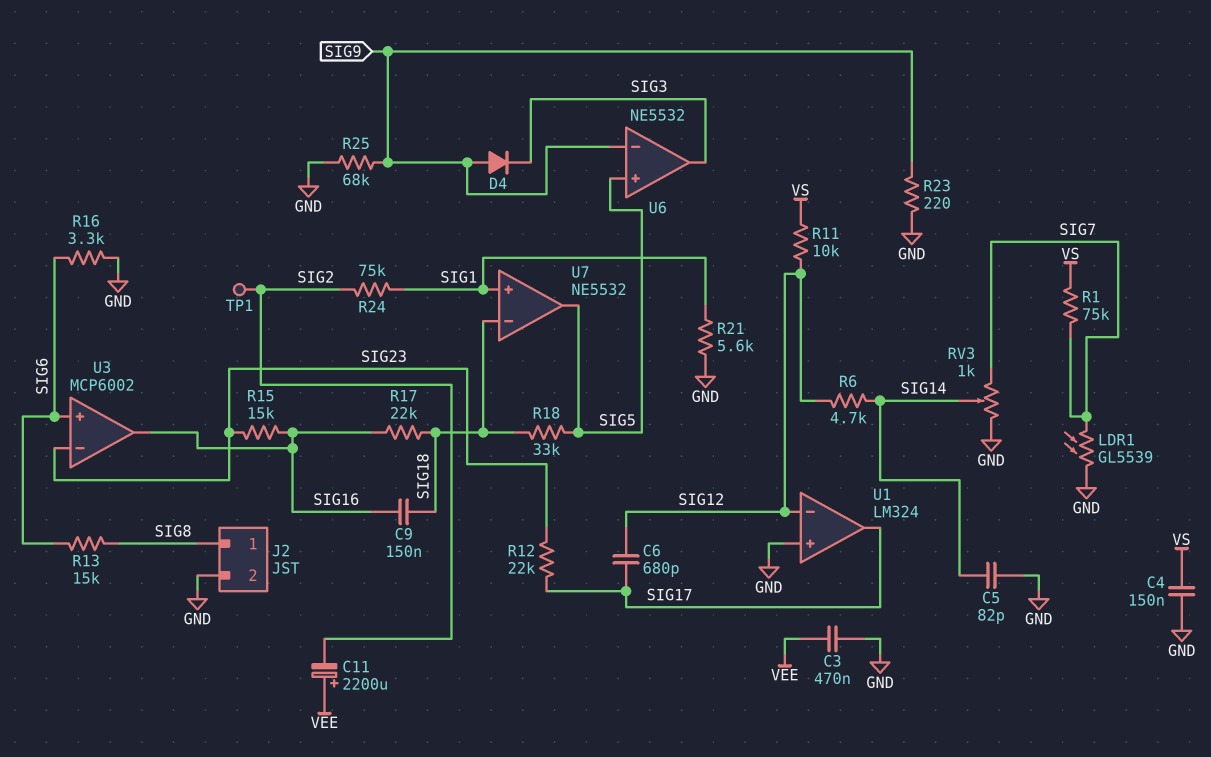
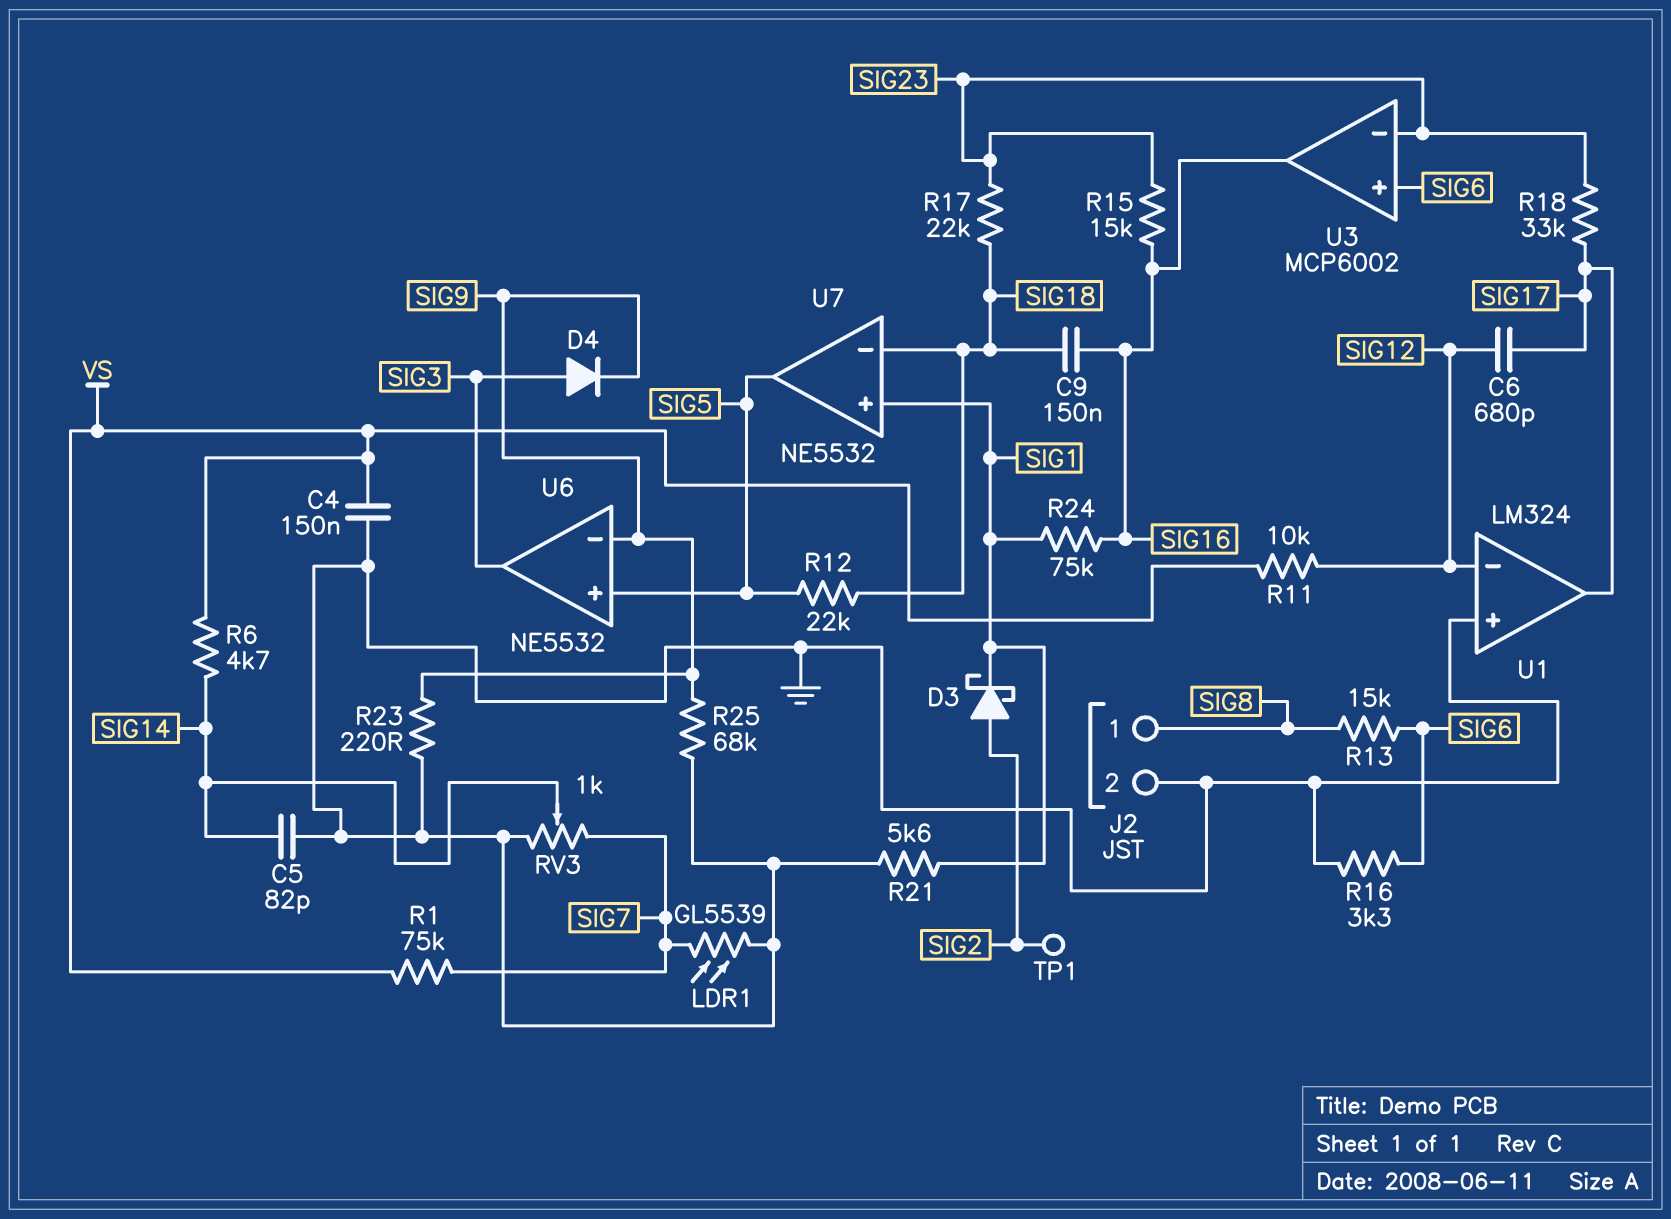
C3: 470nF (GND, VEE) -> none
C11: 2200uF (plus VEE, minus SIG2) -> none
D3: none -> schottky (A SIG2, K SIG1)
D4: diode (A SIG9, K SIG3) -> diode (A SIG3, K SIG9)
R6: 4.7k (SIG12, SIG14) -> 4.7k (SIG14, VS)
R12: 22k (SIG17, SIG23) -> 22k (SIG5, SIG18)
R17: 22k (SIG16, SIG18) -> 22k (SIG18, SIG23)
R18: 33k (SIG5, SIG18) -> 33k (SIG17, SIG23)
R24: 75k (SIG1, SIG2) -> 75k (SIG1, SIG16)

